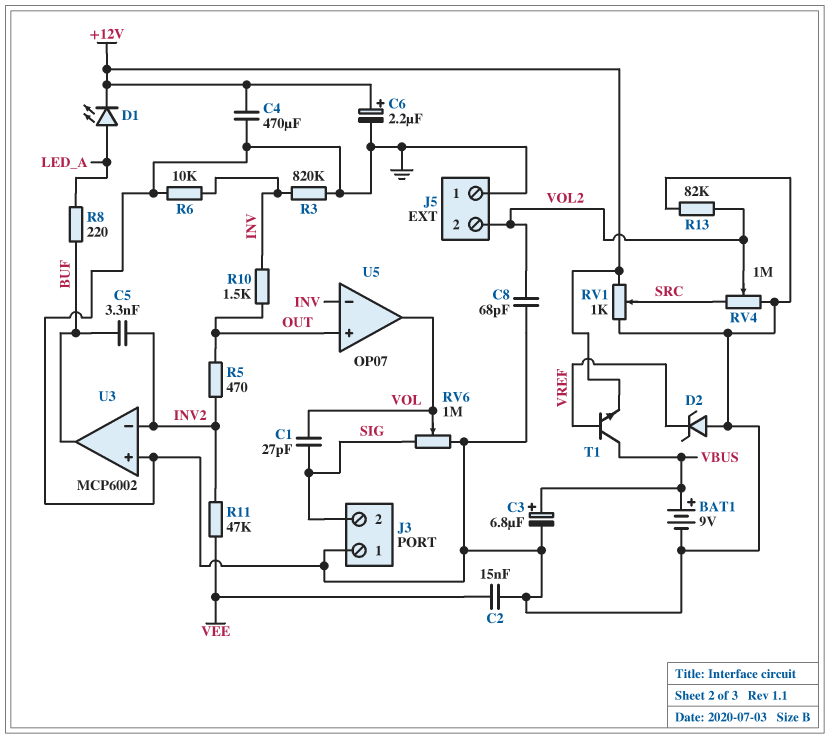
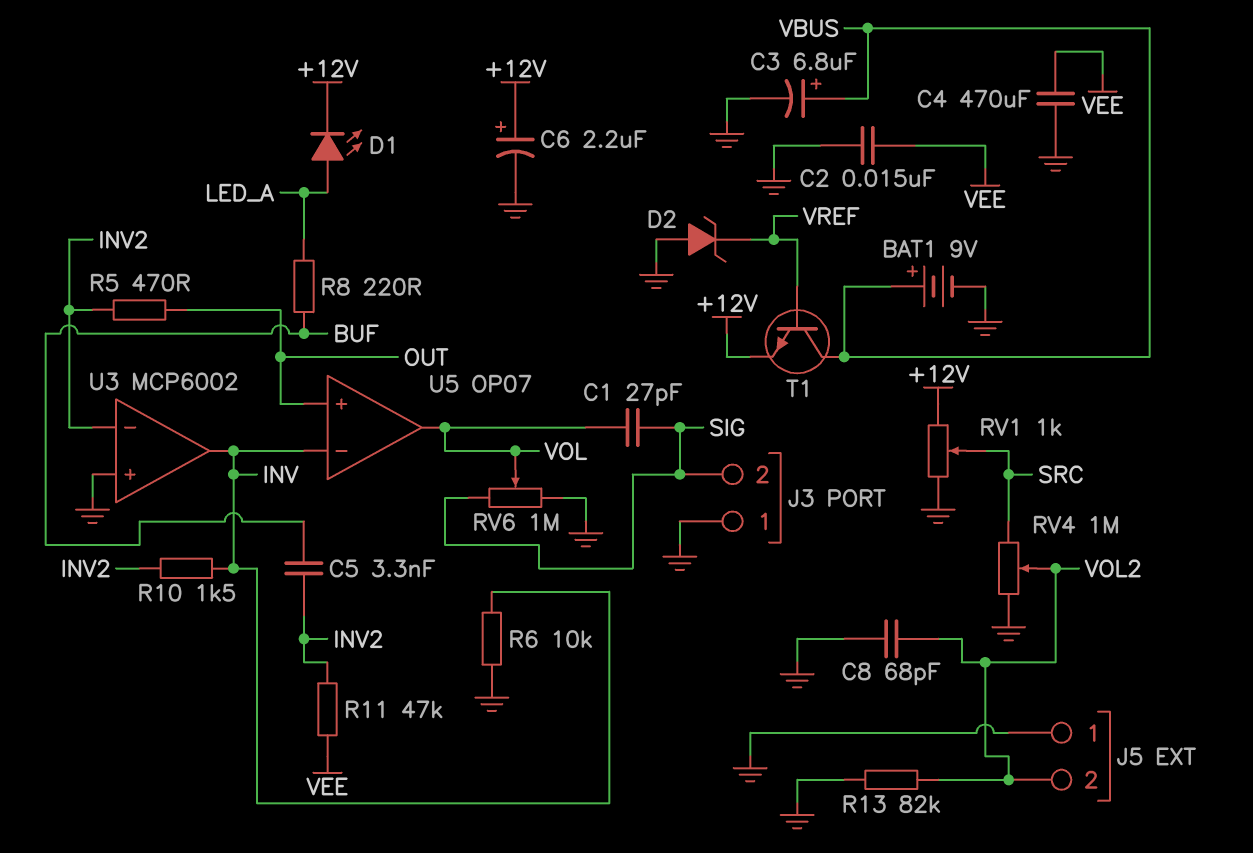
C4: 470uF (+12V, GND) -> 470uF (GND, VEE)
R3: 820k (GND, INV) -> none
R10: 1.5k (INV, OUT) -> 1.5k (INV, INV2)
U3 pin out: BUF -> INV

